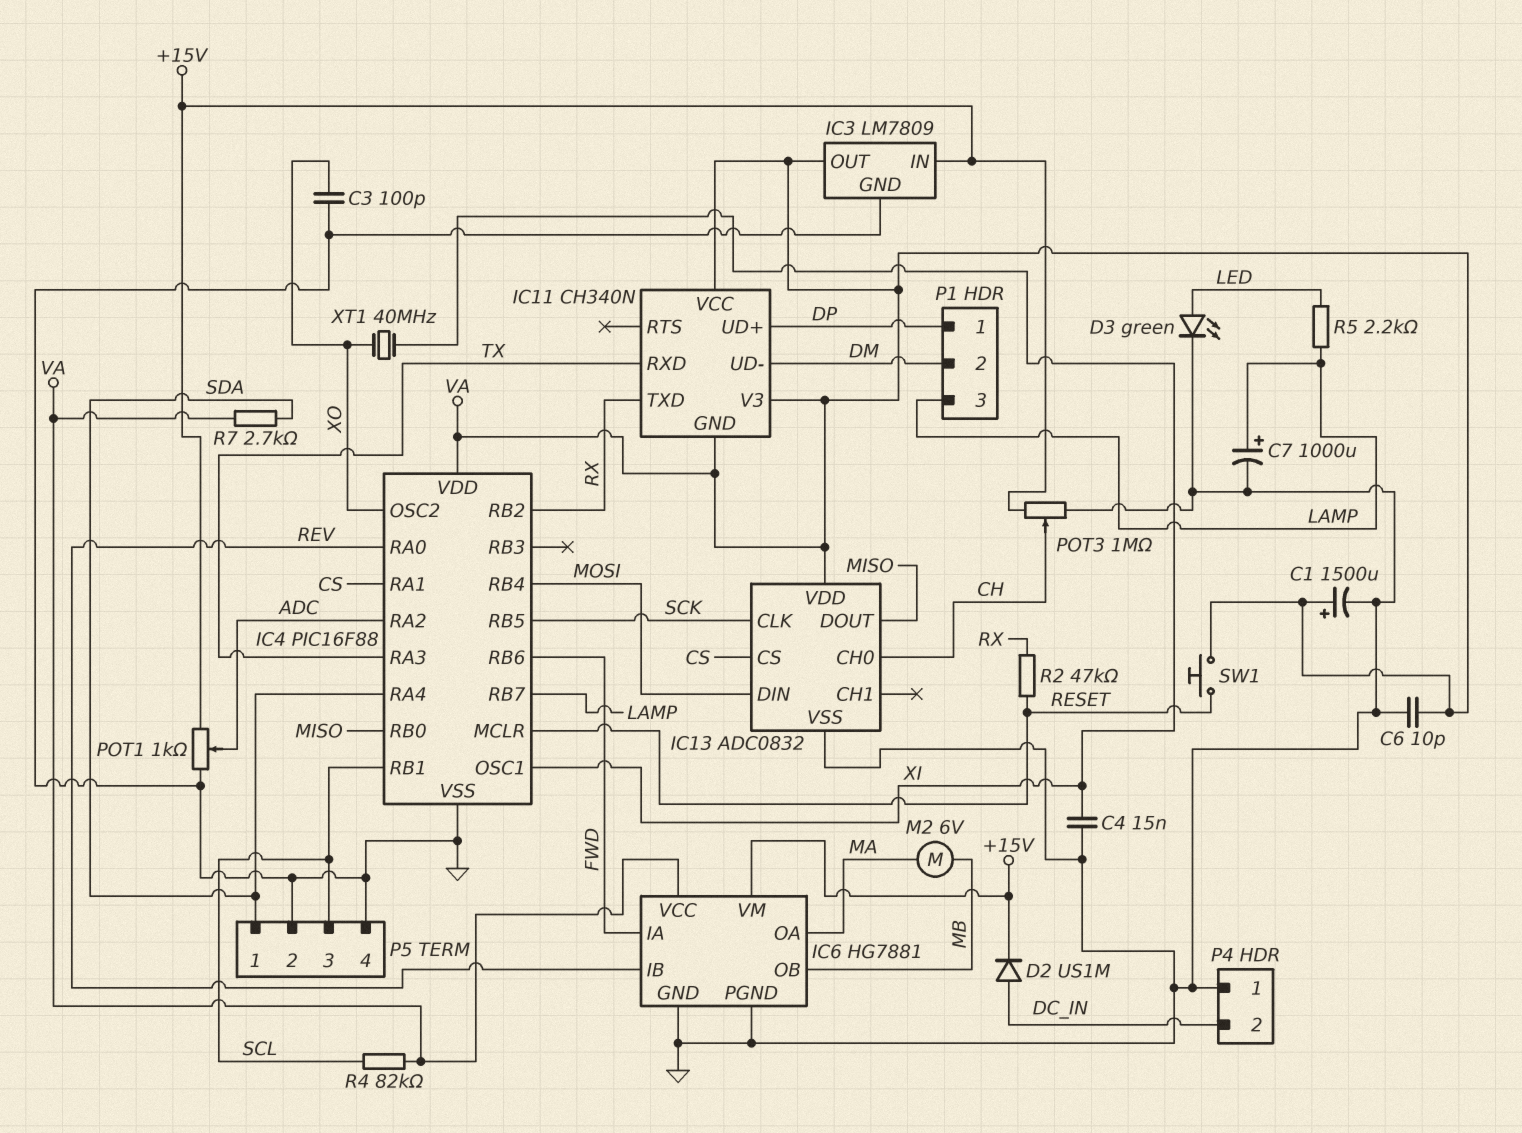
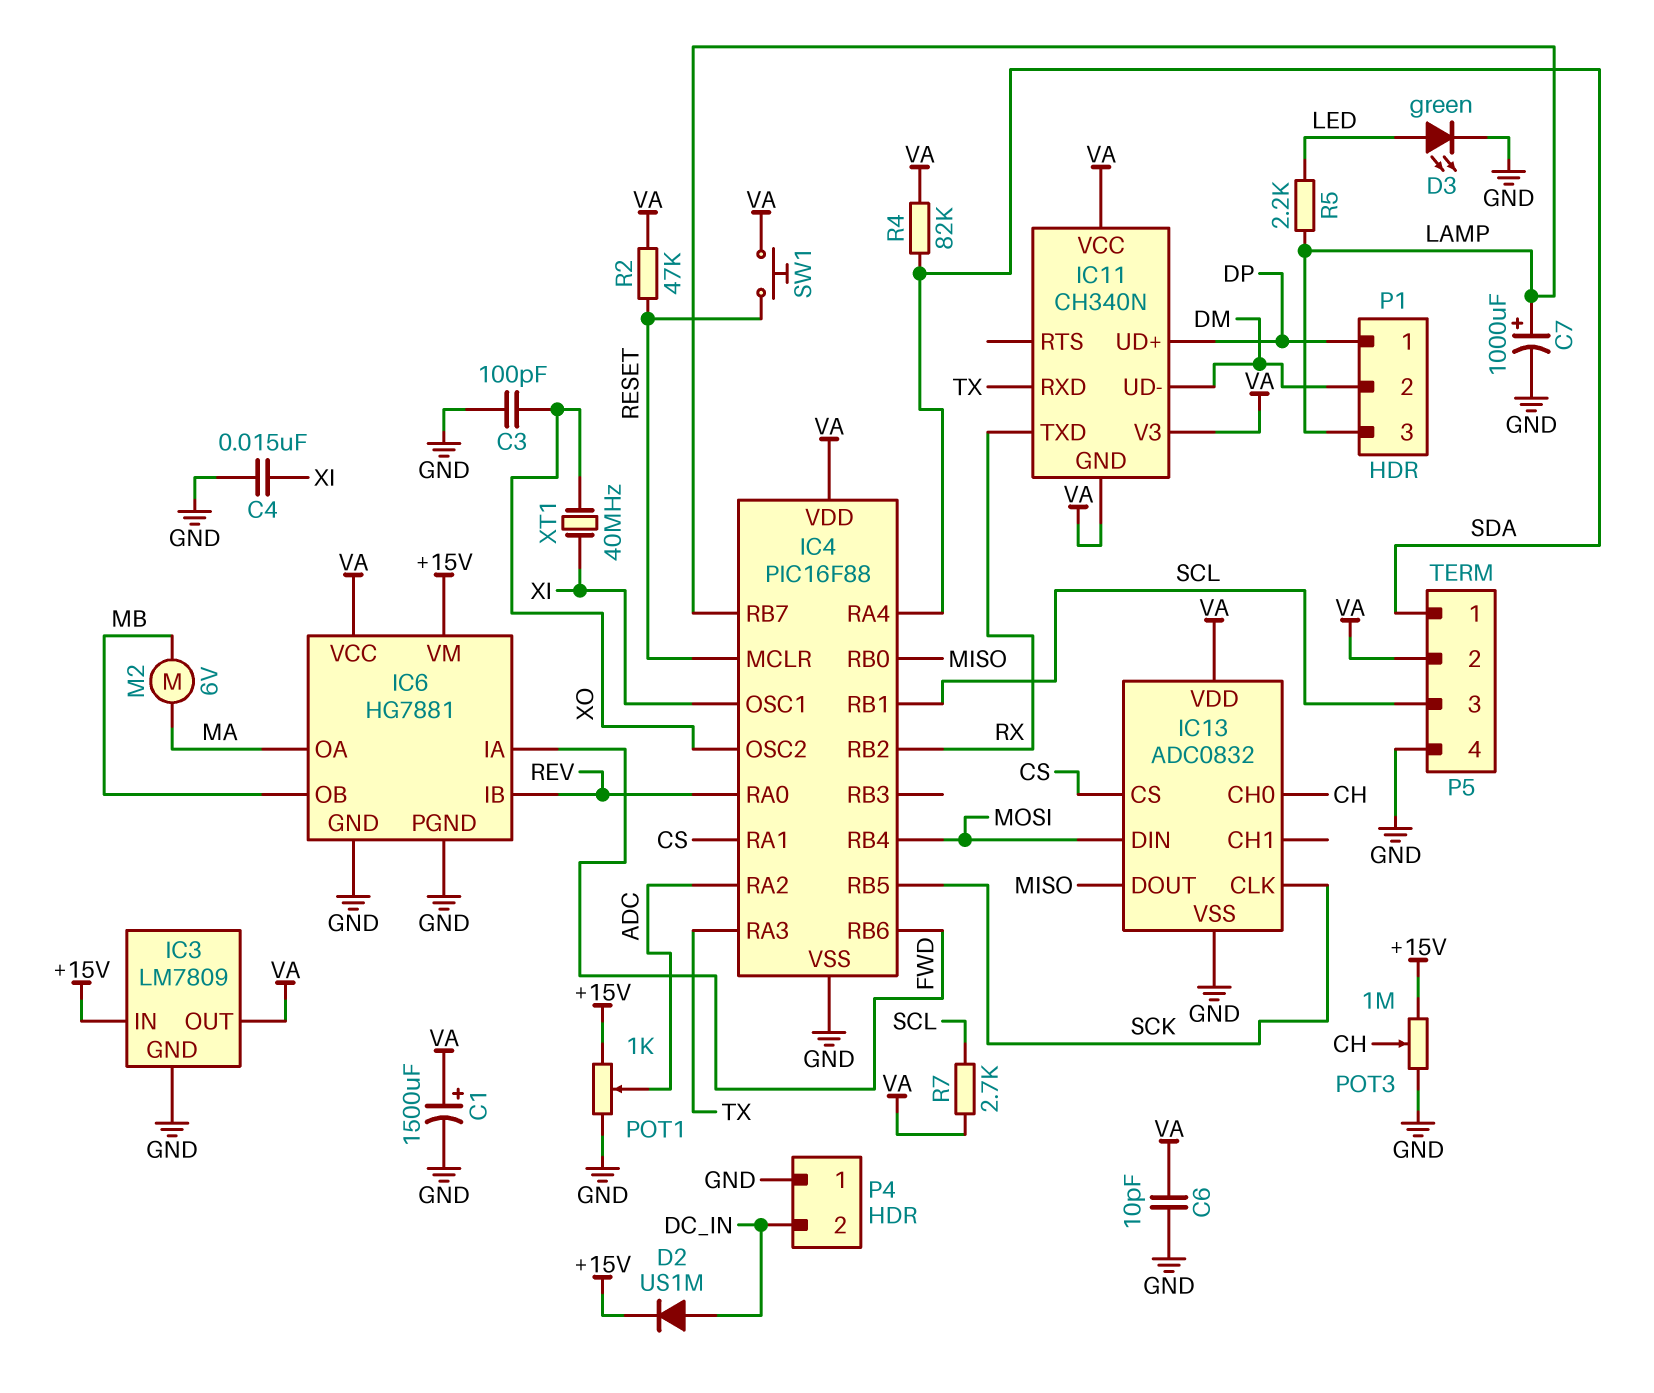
P5 pin 2: GND -> VA
R2: 47k (RESET, RX) -> 47k (RESET, VA)
R4: 82k (SCL, VA) -> 82k (SDA, VA)
R7: 2.7k (SDA, VA) -> 2.7k (SCL, VA)

